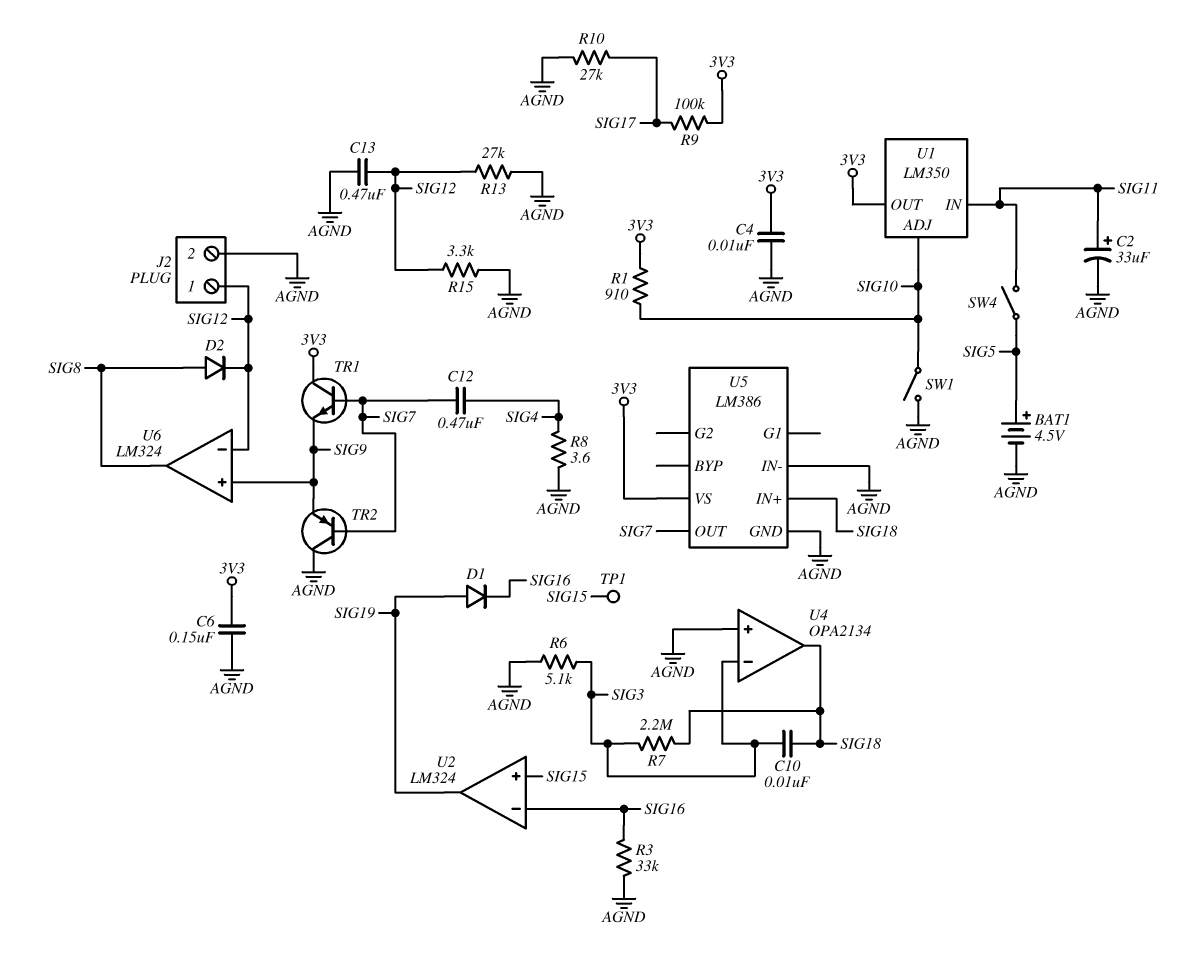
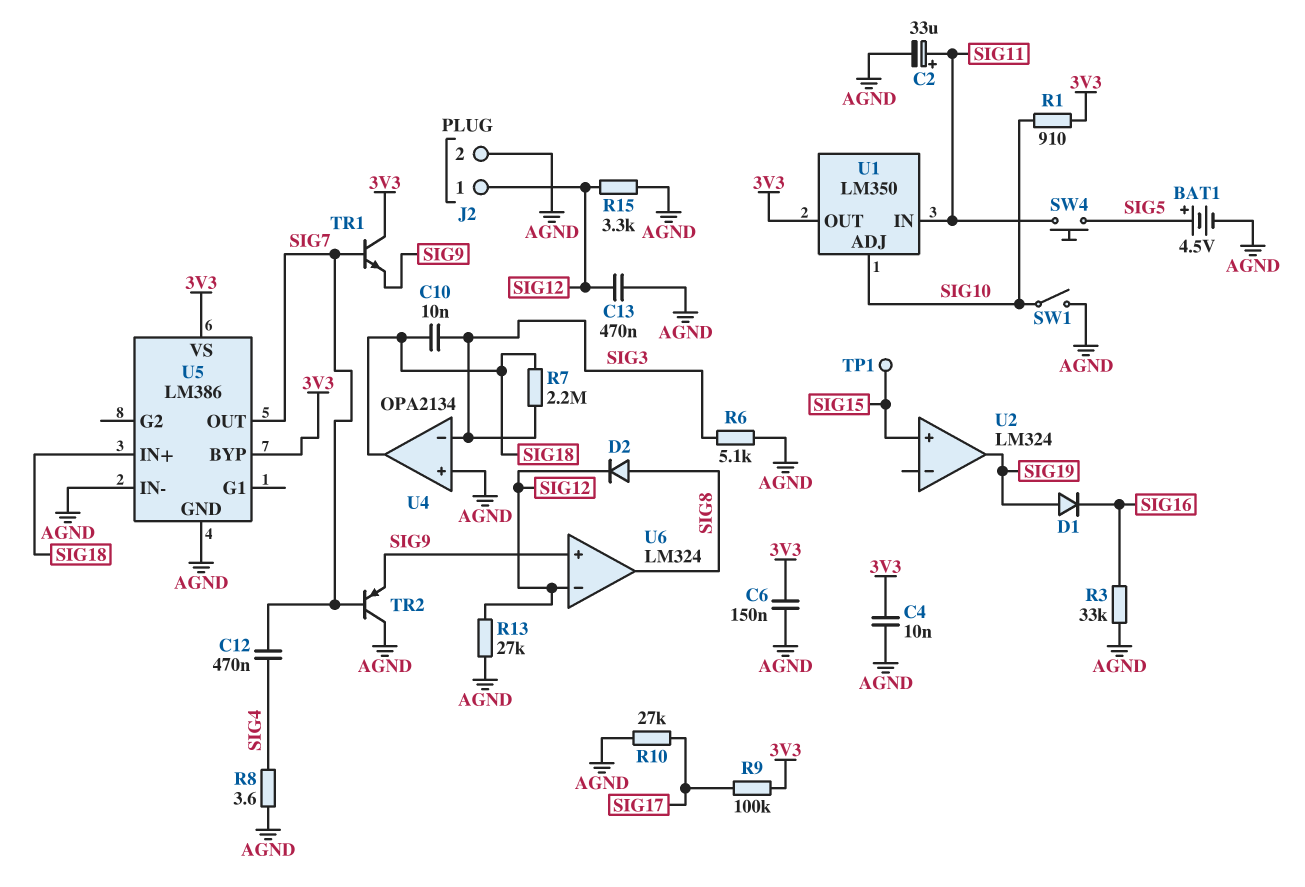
SW4: switch (SIG5, SIG11) -> button (SIG5, SIG11)
U2 pin in-: SIG16 -> none
U5 pin BYP: none -> 3V3

